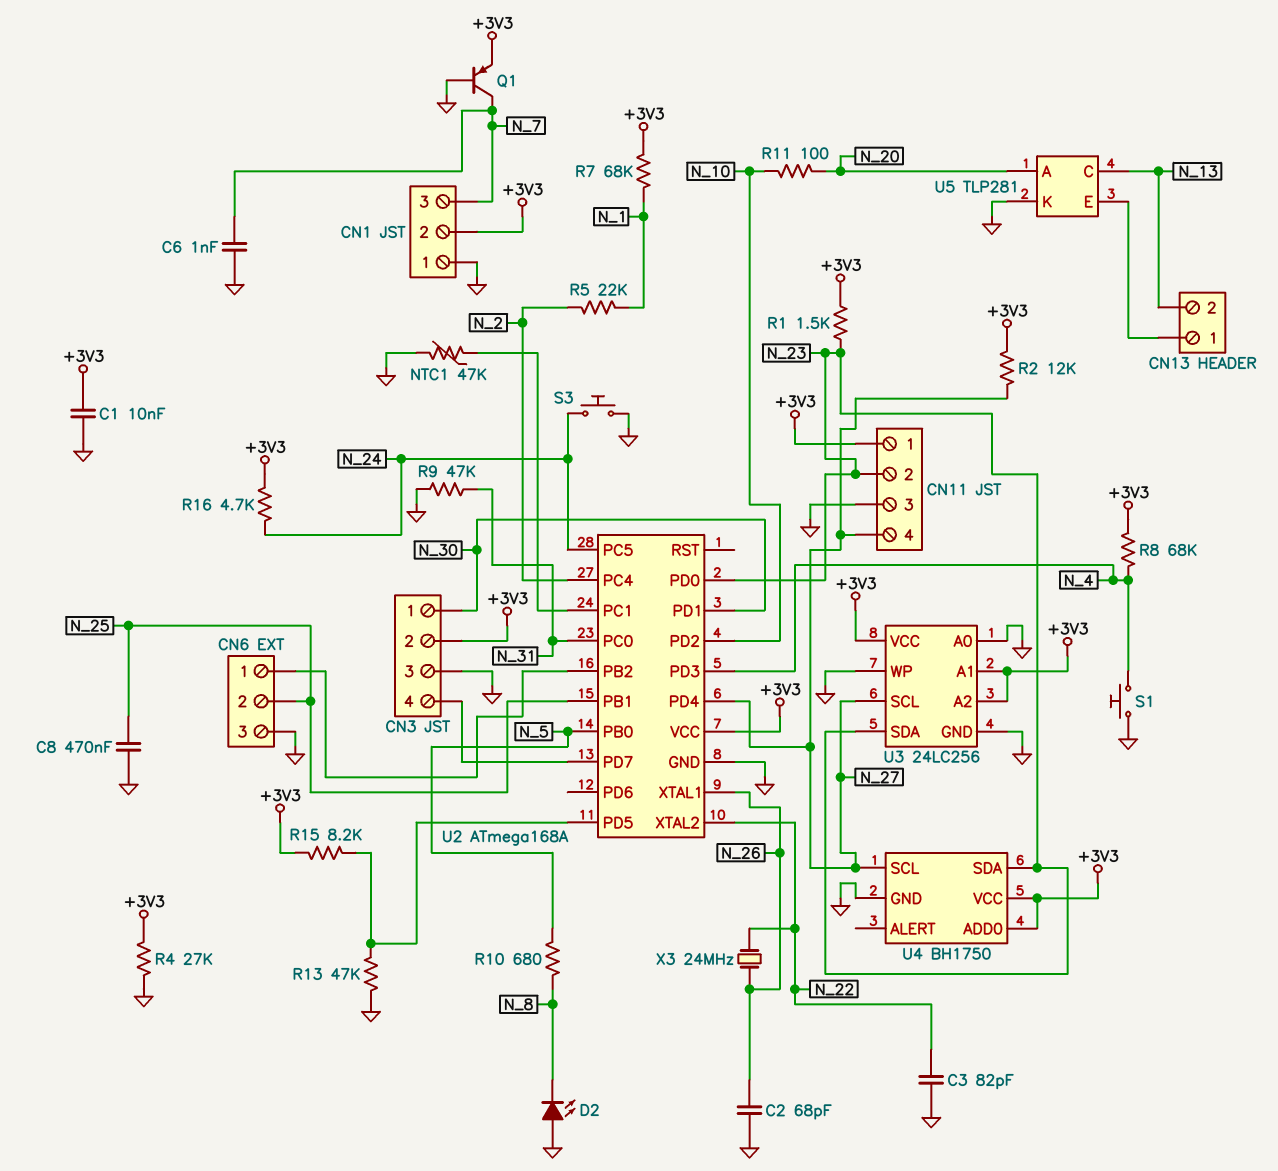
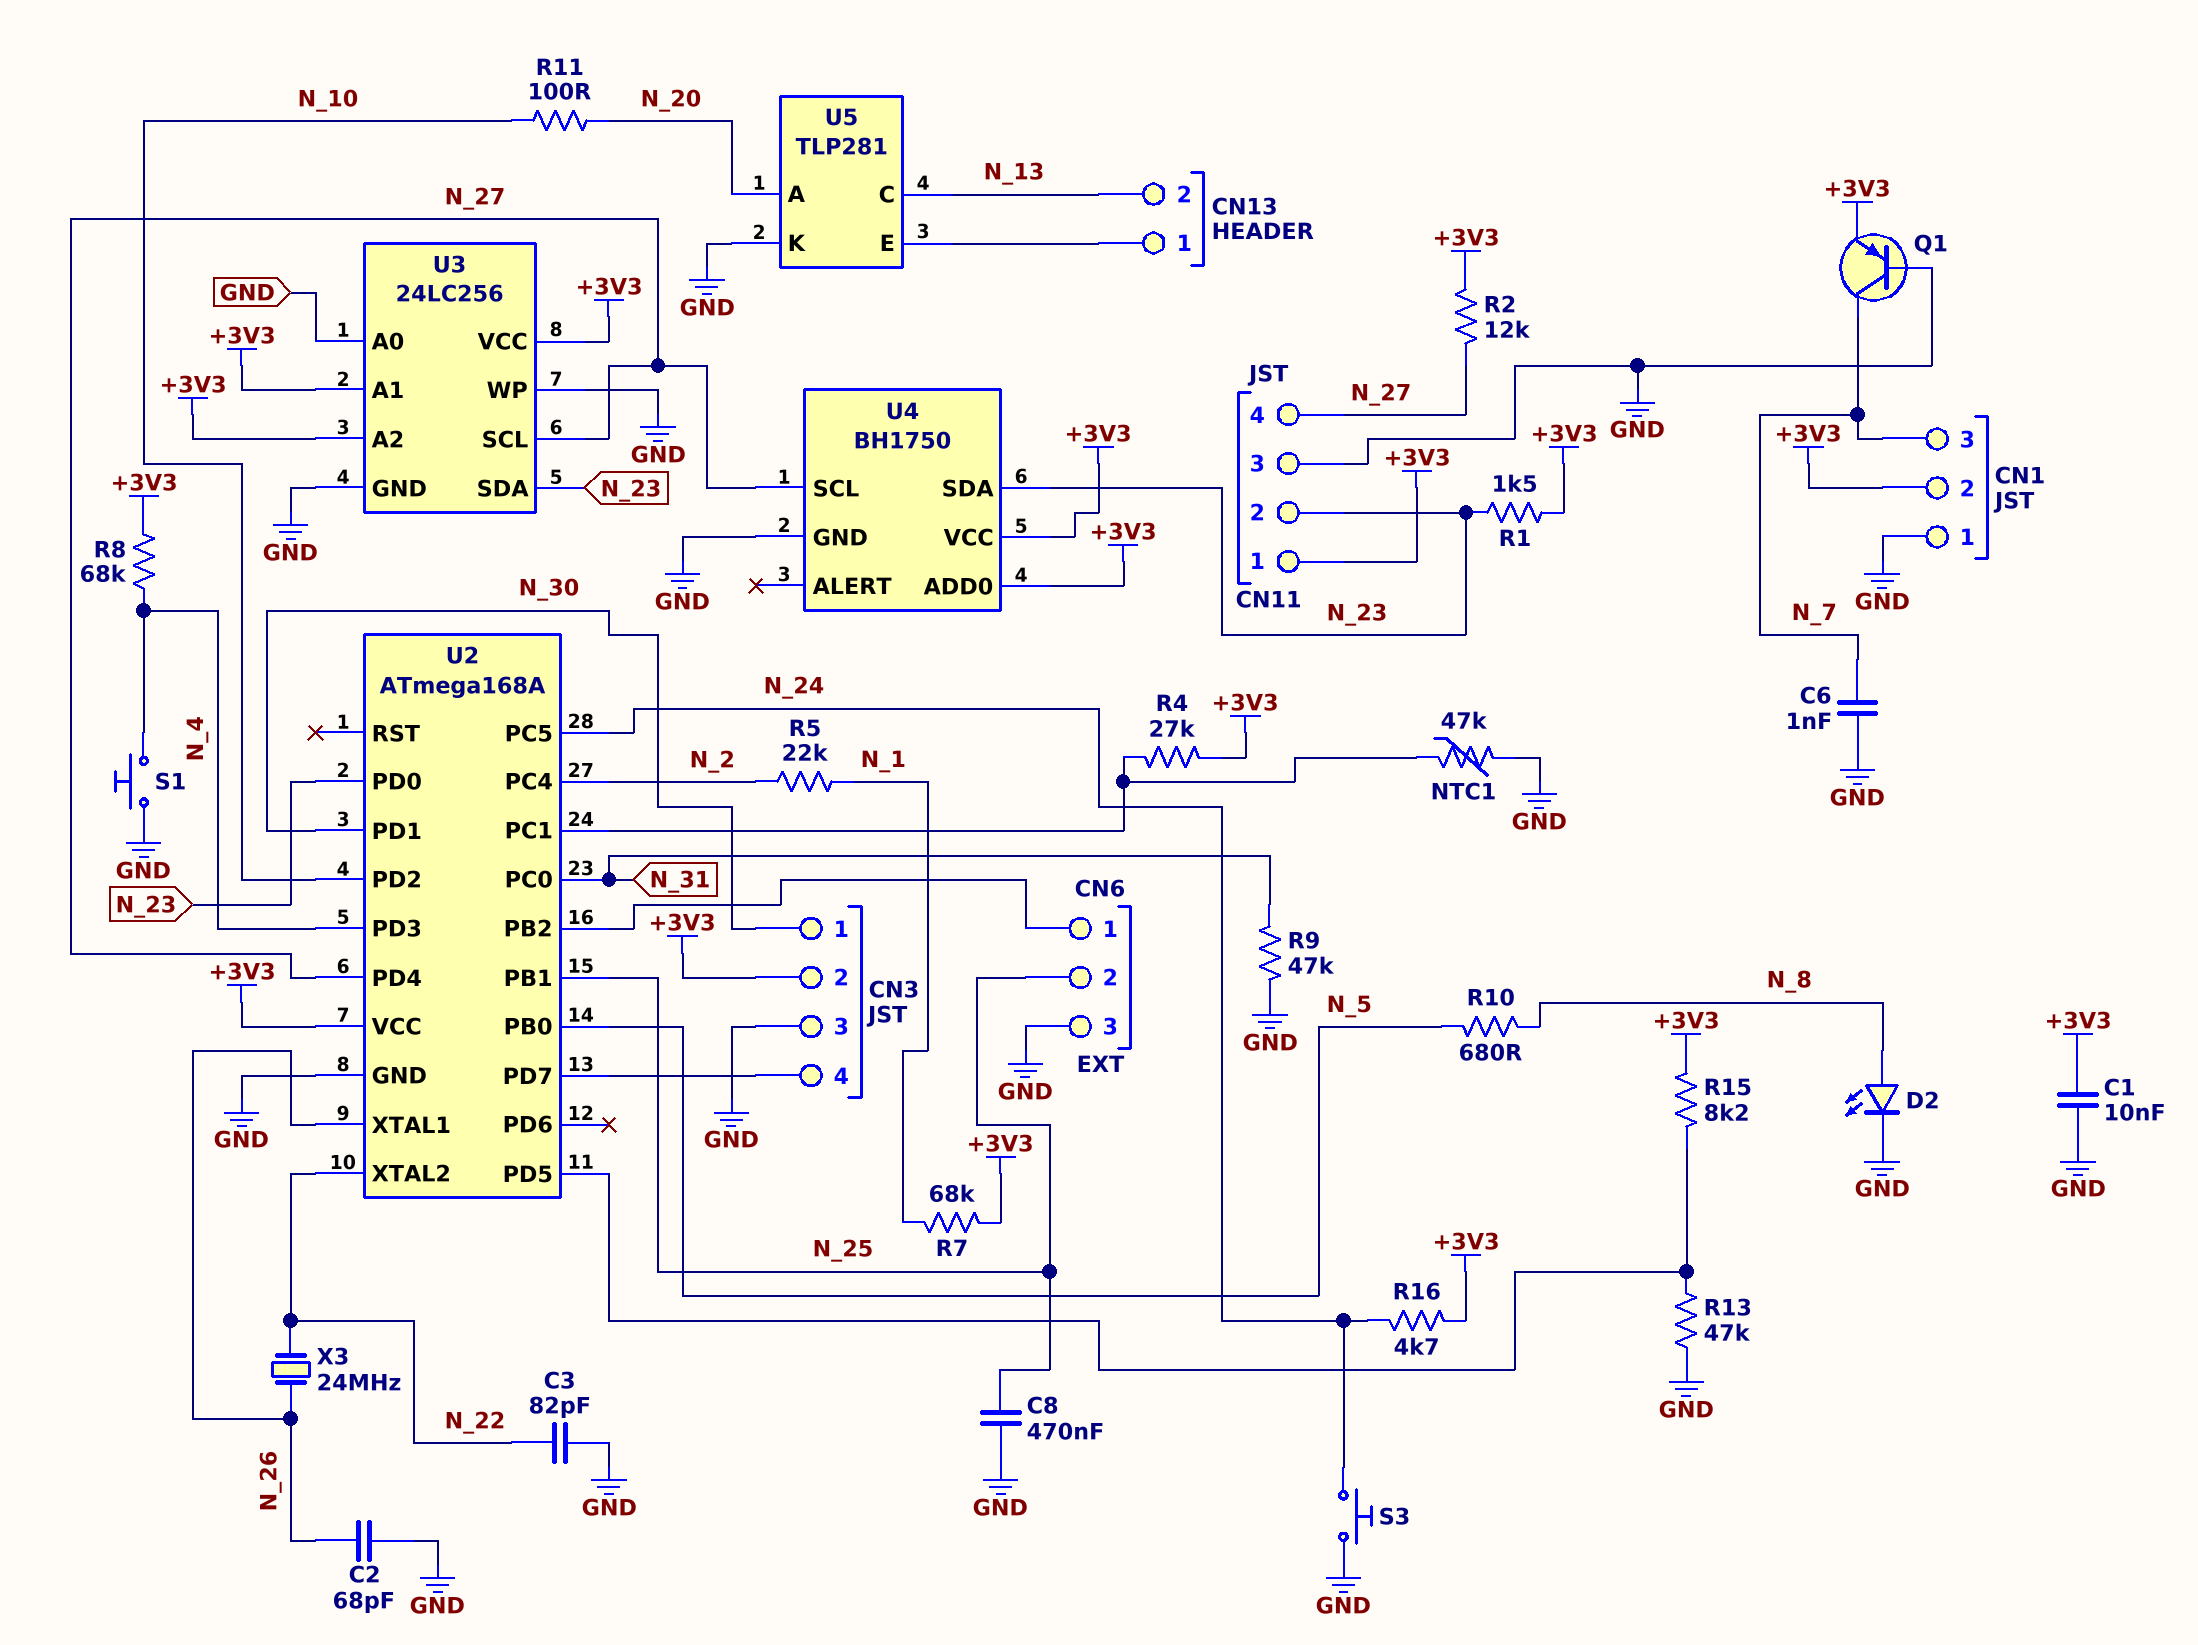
D2: LED (A GND, K N_8) -> LED (A N_8, K GND)
R4: 27k (+3V3, GND) -> 27k (+3V3, U2/PC1)

